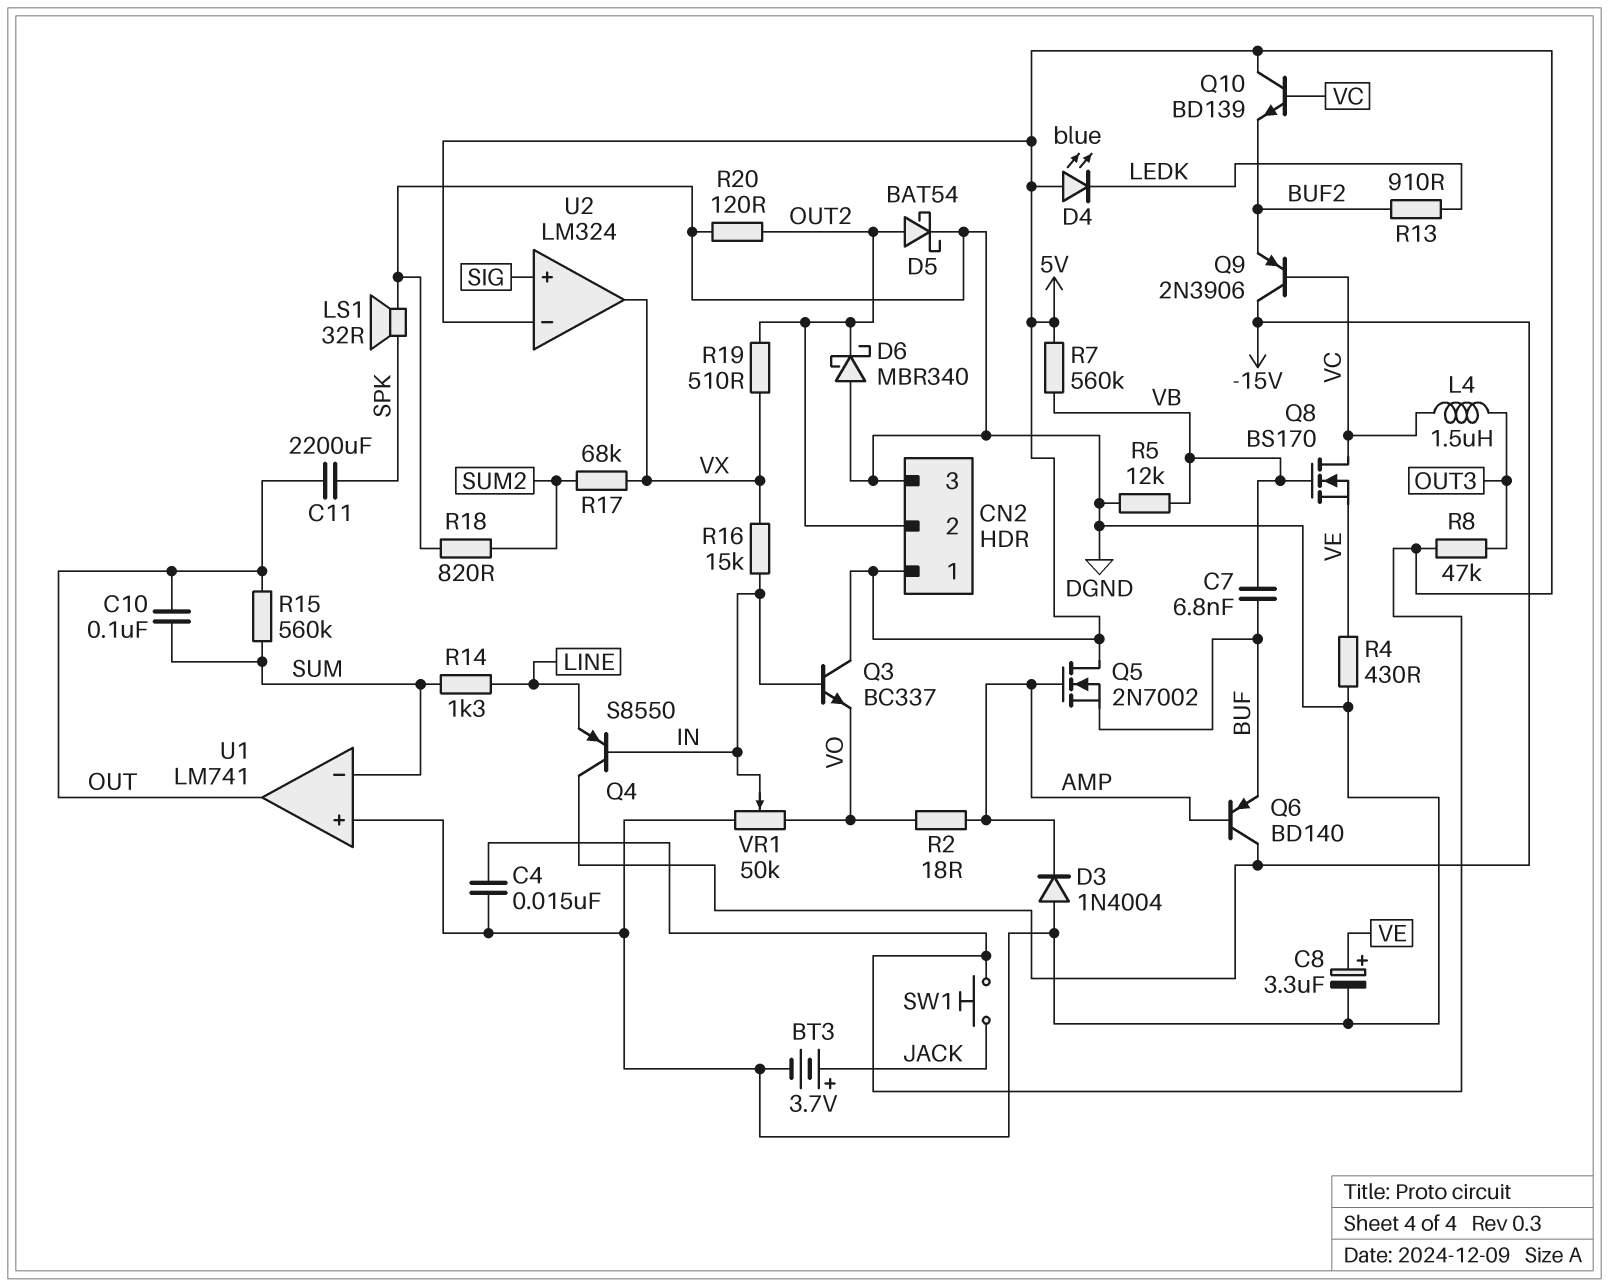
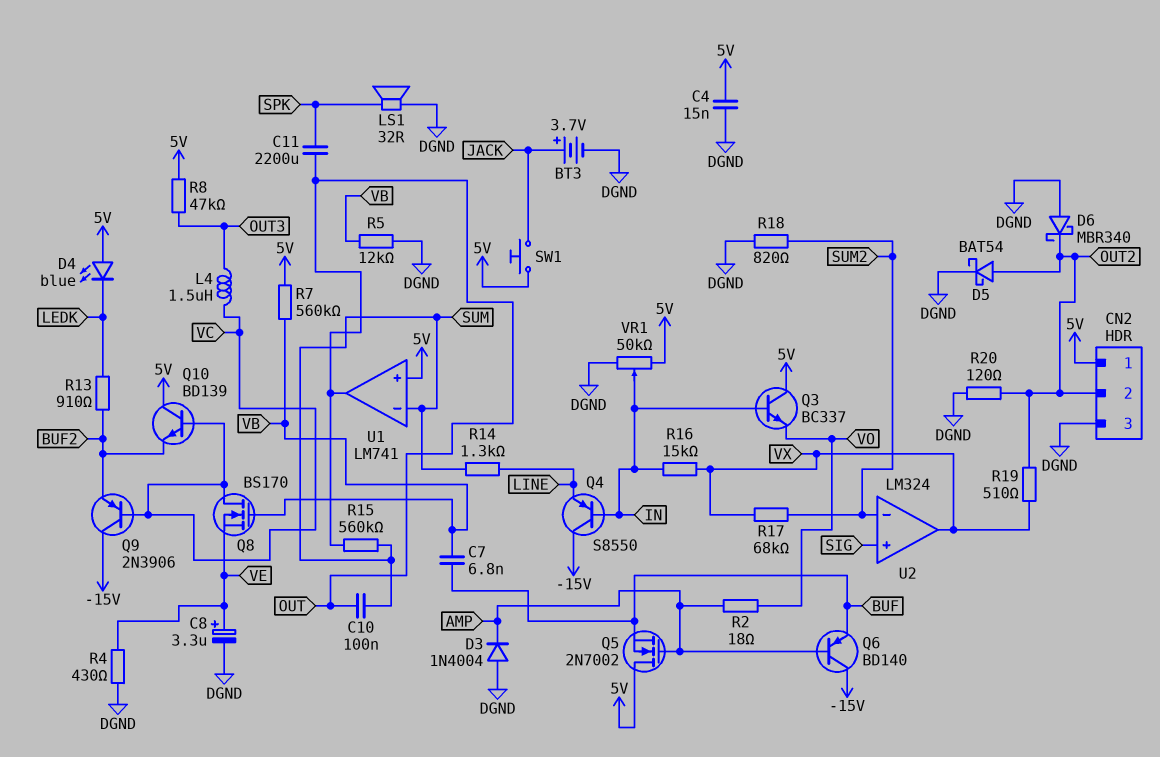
U1 pin in+: DGND -> 5V
U2 pin in-: 5V -> SUM2
VR1: 50k (DGND, VO, wiper IN) -> 50k (5V, DGND, wiper IN)

